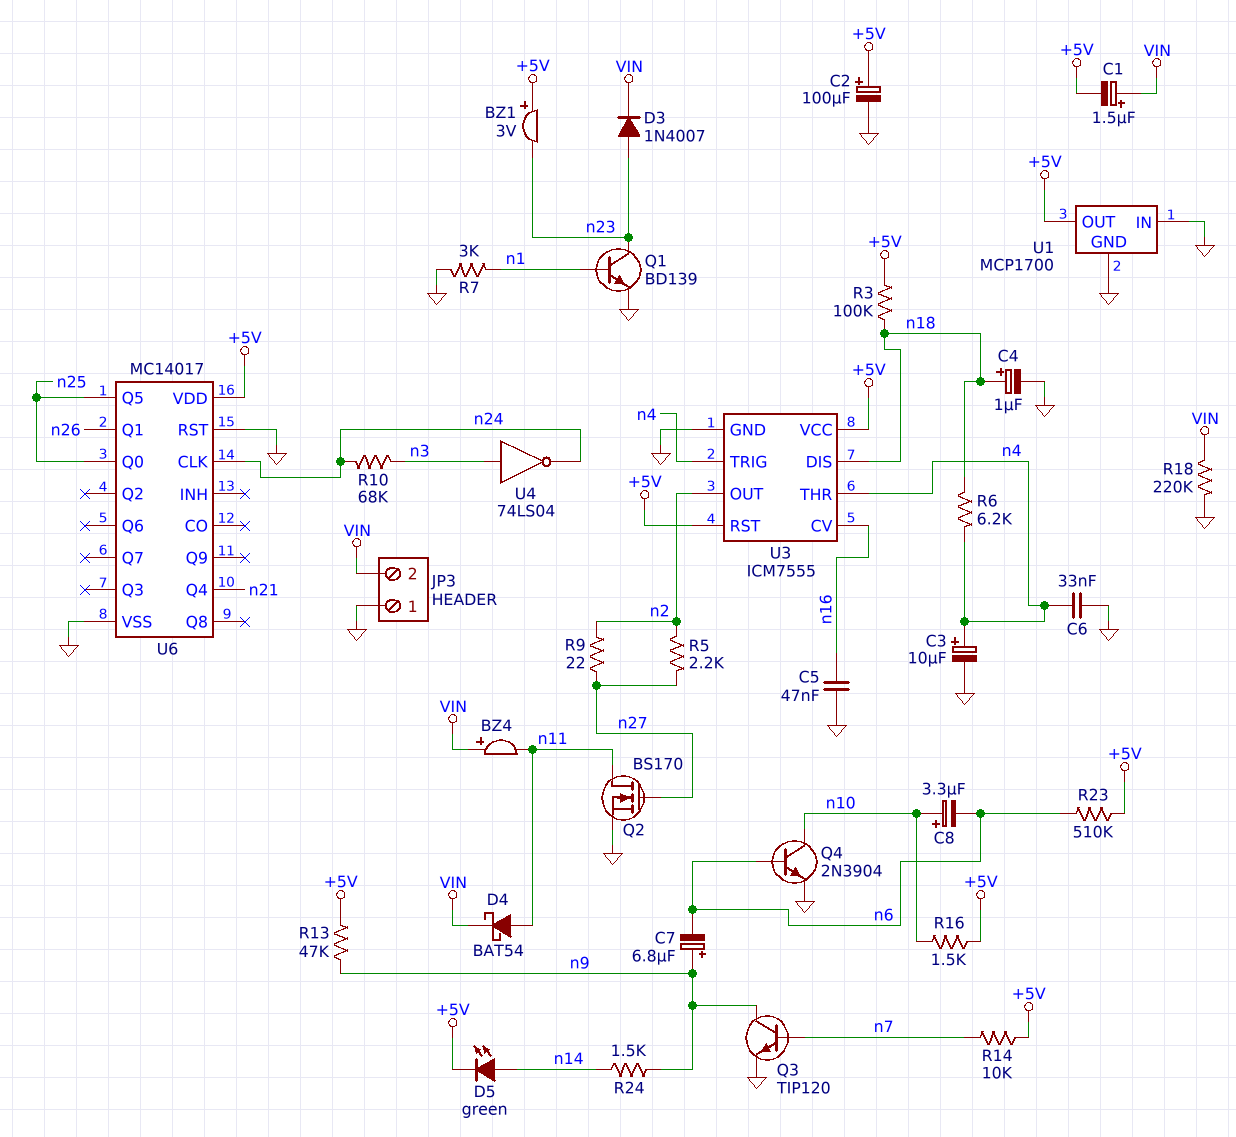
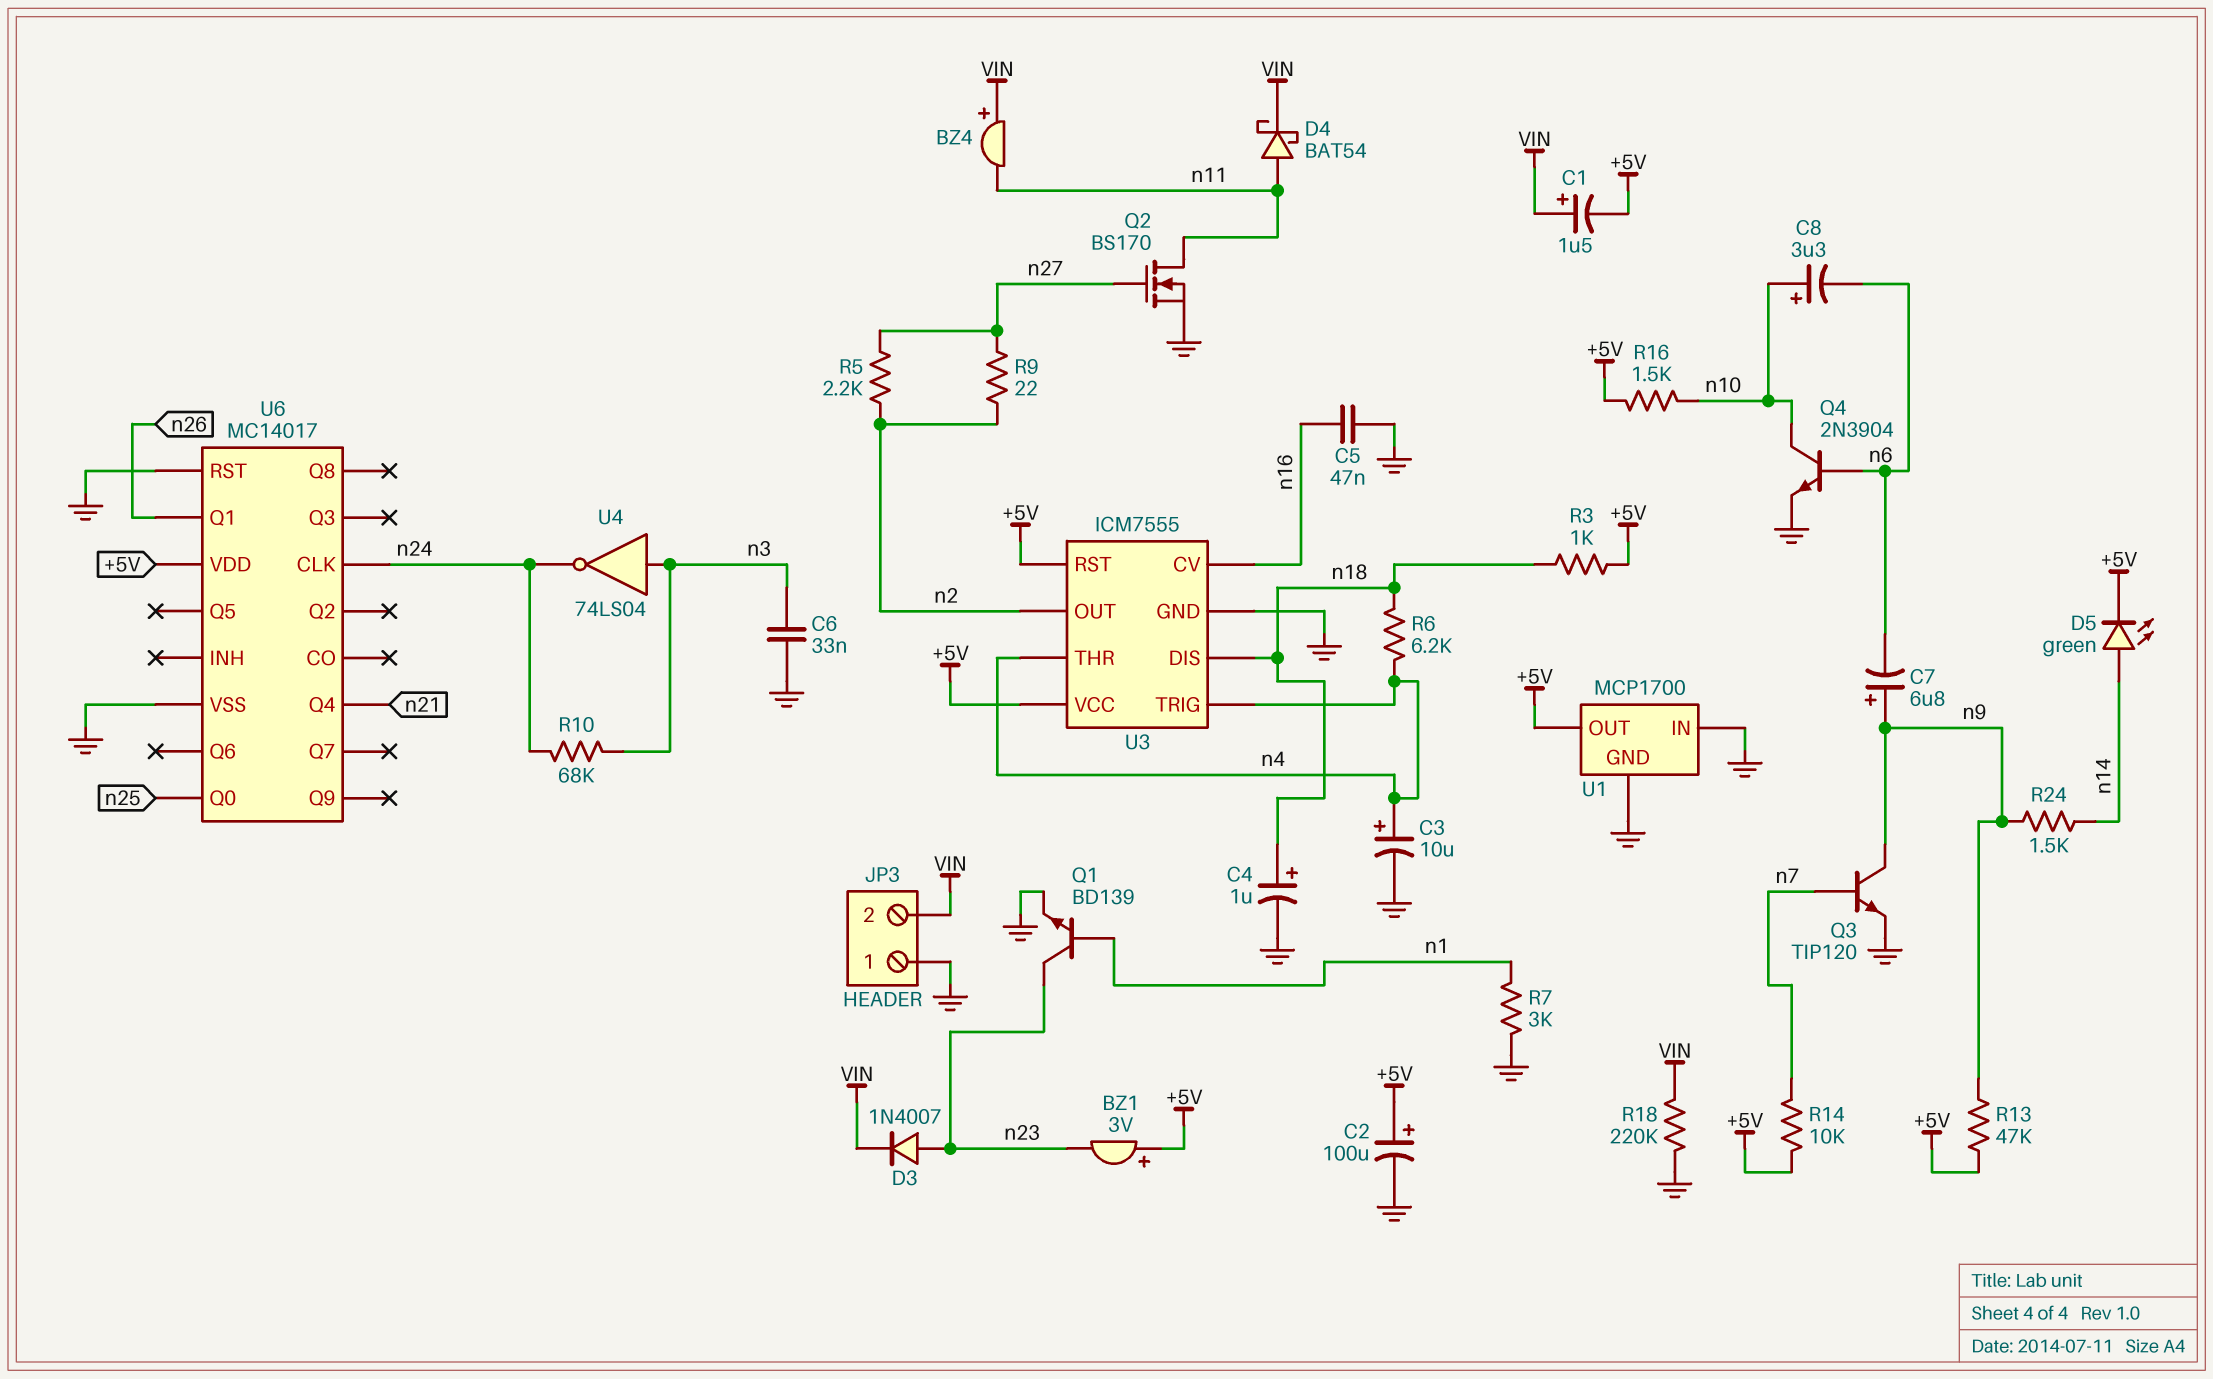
C6: 33nF (GND, n4) -> 33nF (GND, n3)
R3: 100k (+5V, n18) -> 1k (+5V, n18)
R23: 510k (+5V, n6) -> none
U6 pin Q5: n25 -> none

